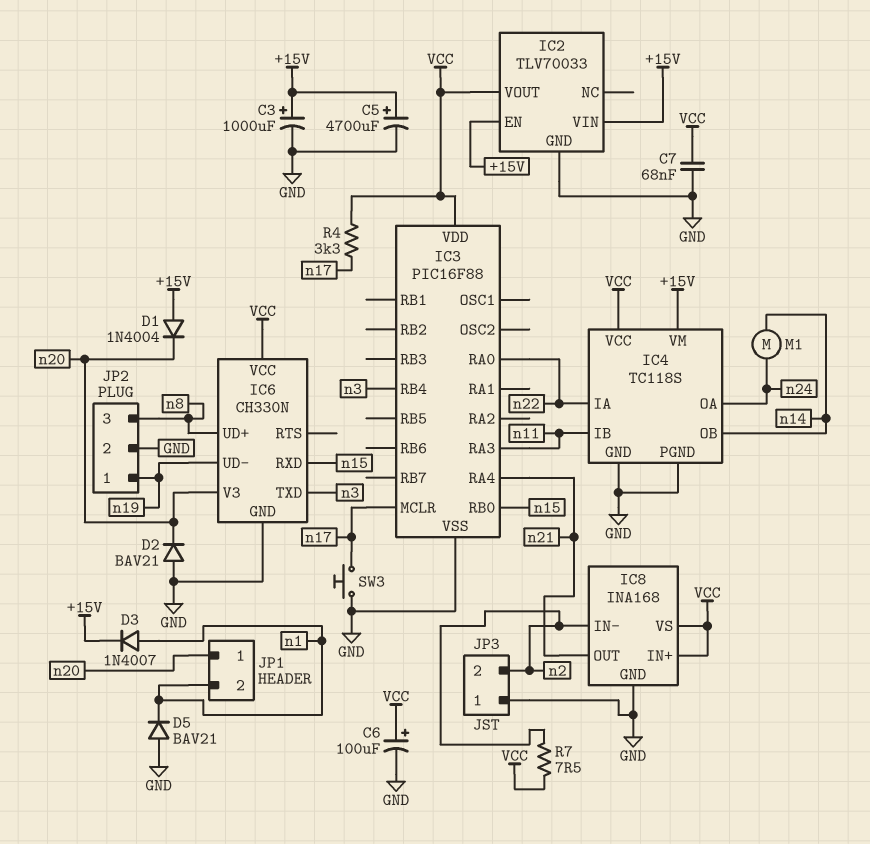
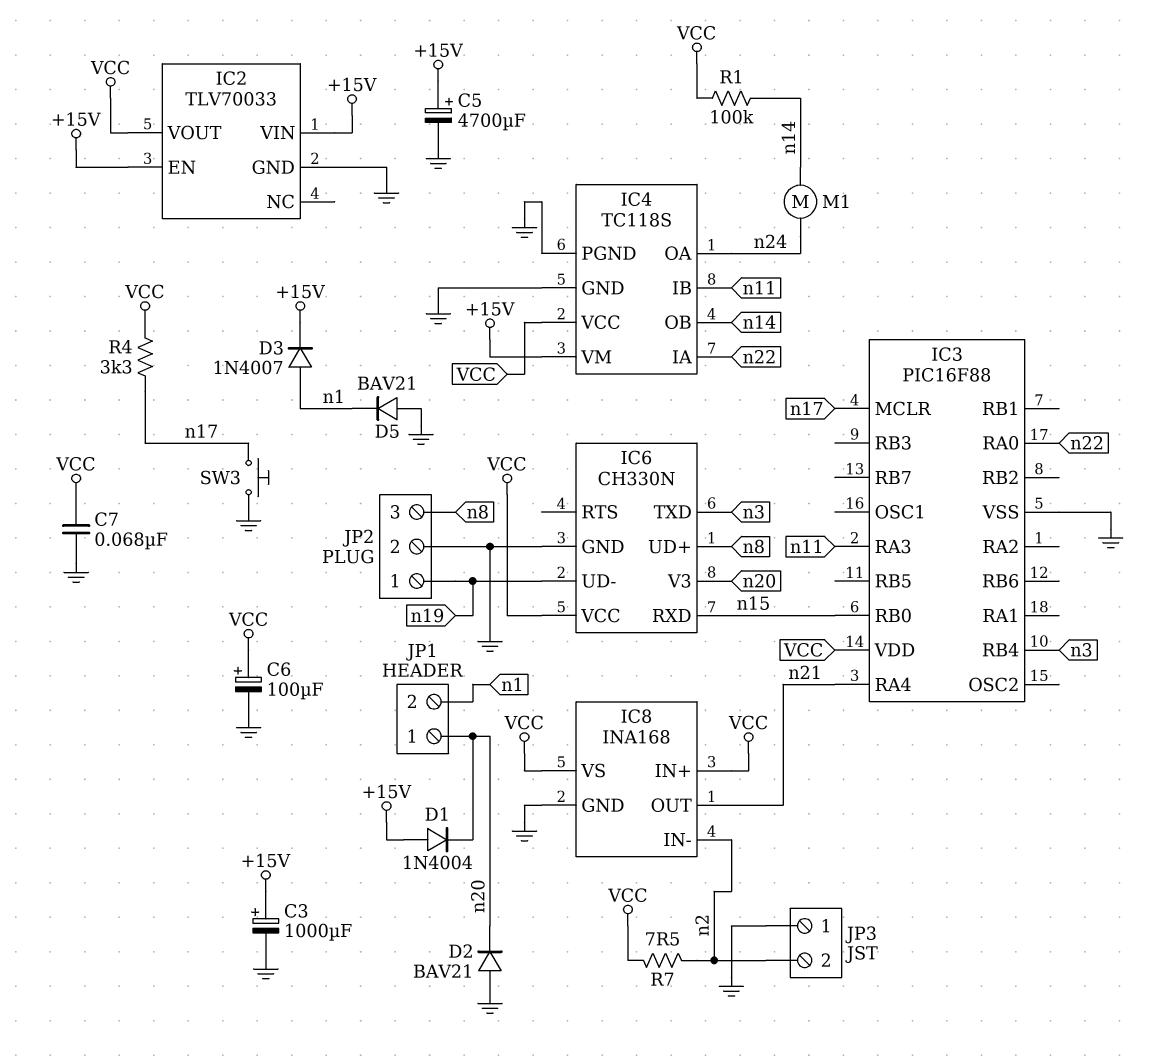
R1: none -> 100k (VCC, n14)

